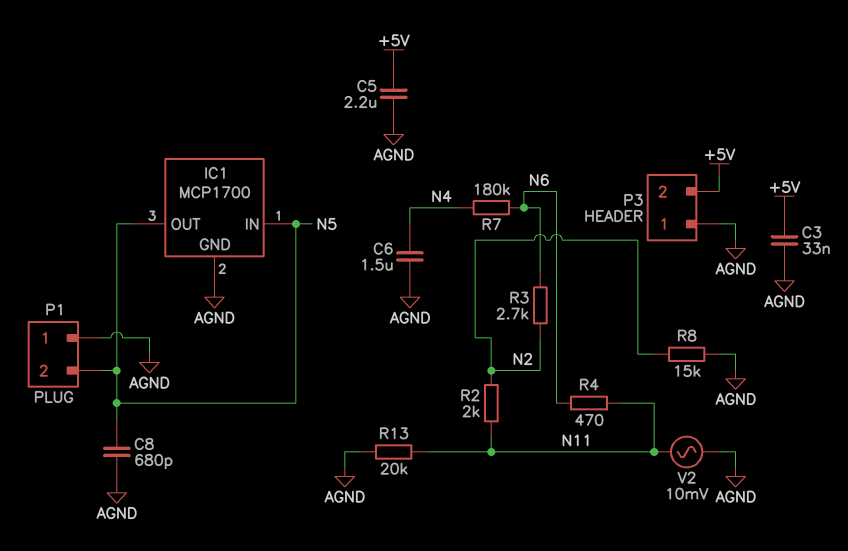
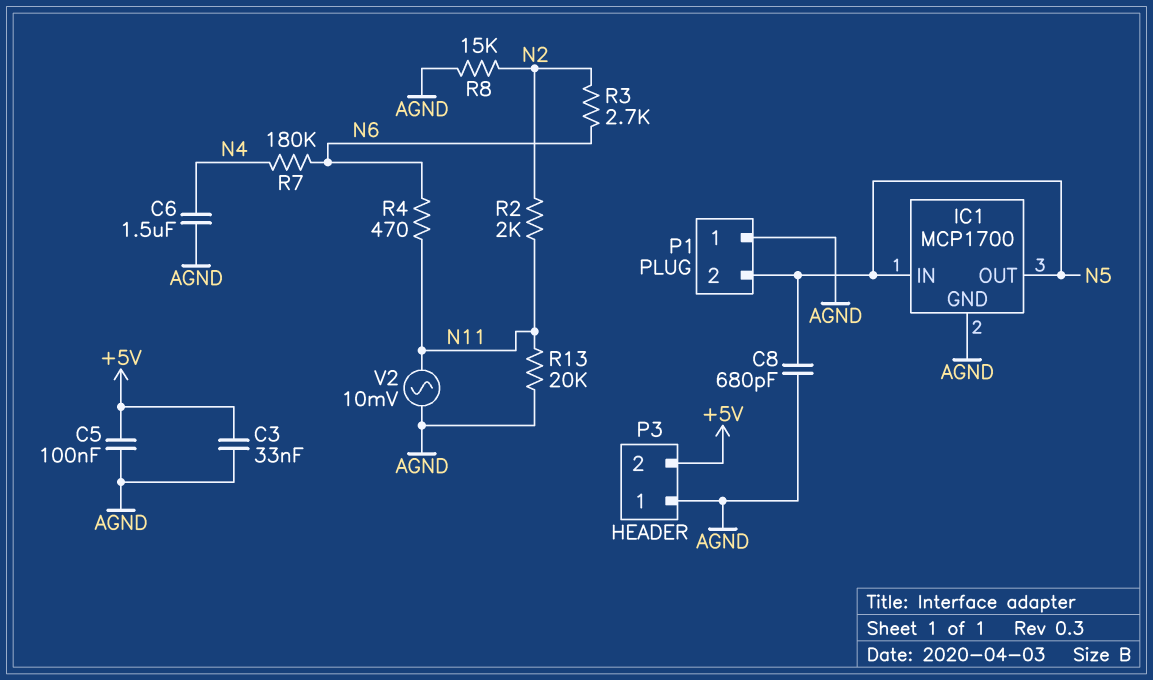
C5: 2.2uF (+5V, AGND) -> 100nF (+5V, AGND)

